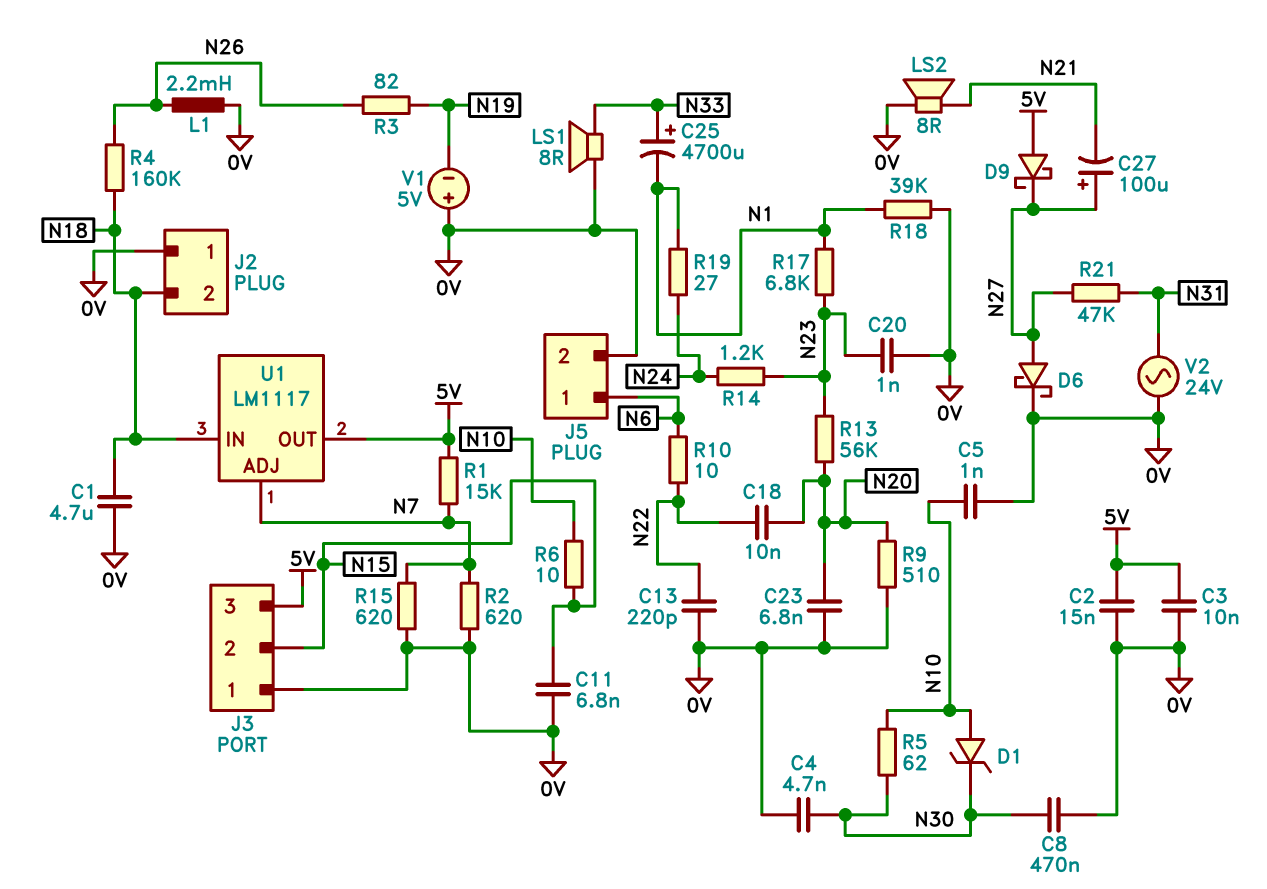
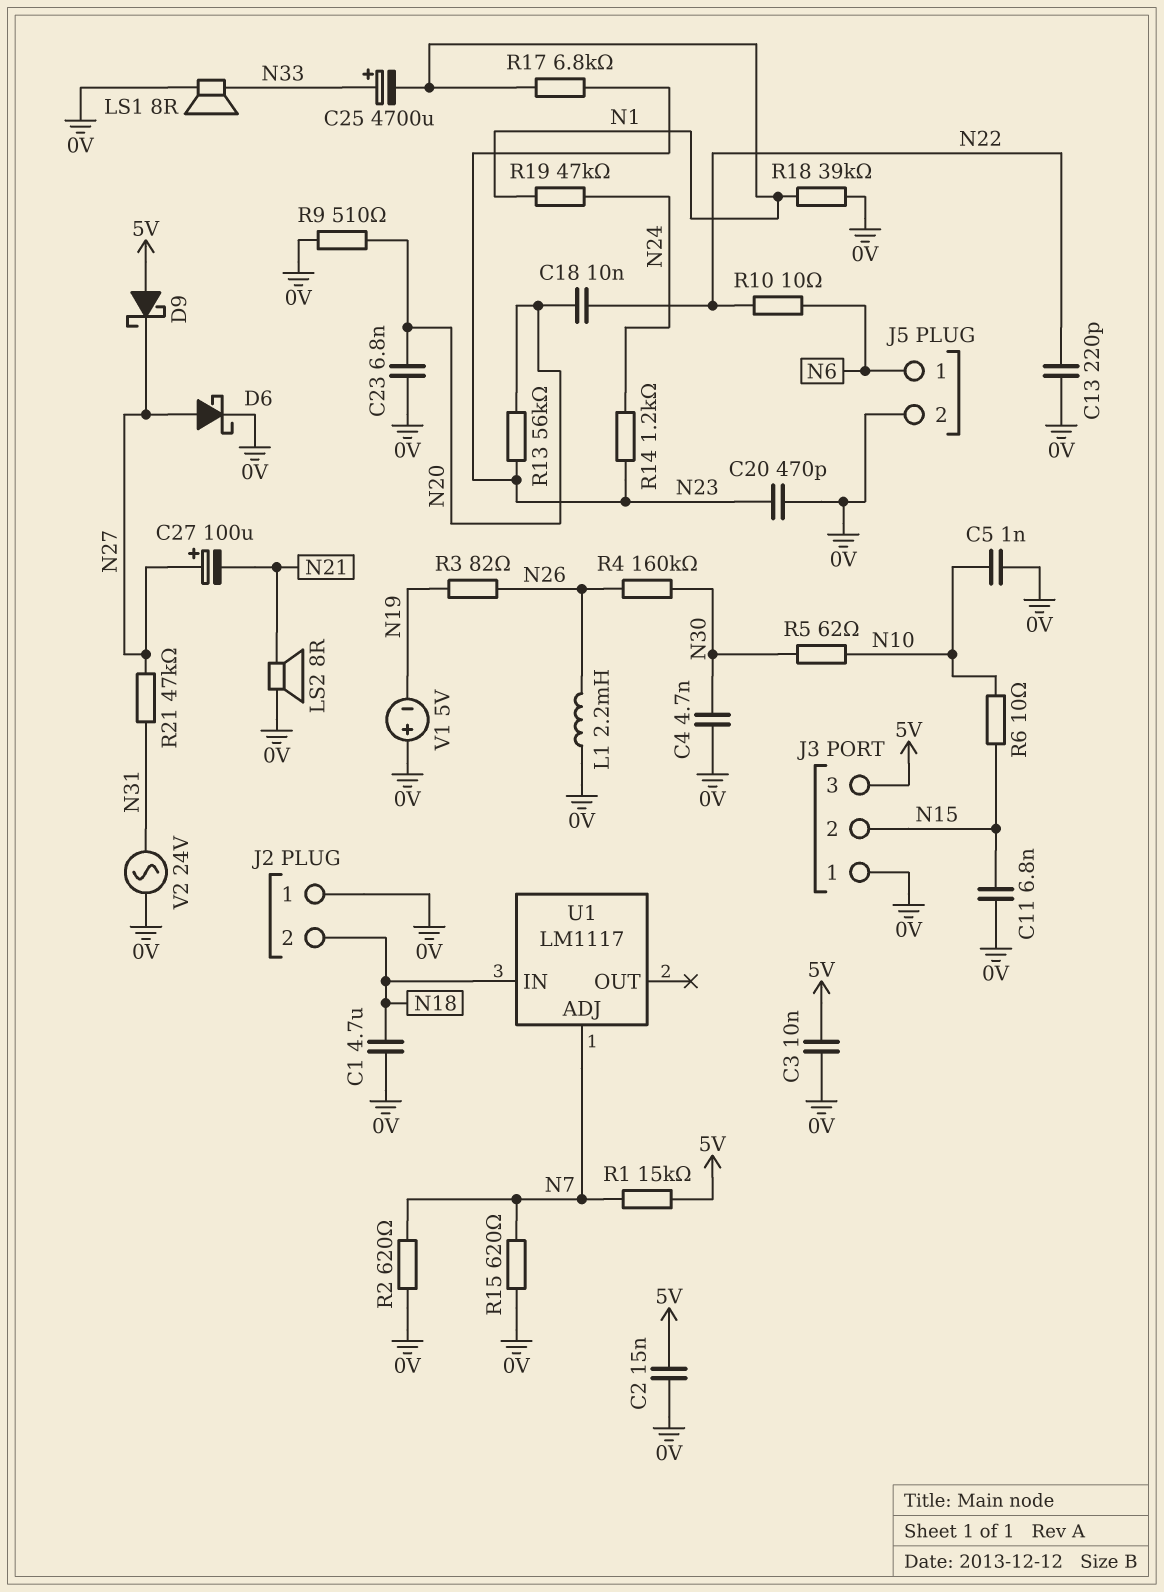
C8: 470nF (0V, N30) -> none
C20: 1nF (0V, N23) -> 470pF (0V, N23)
D1: zener (A N10, K N30) -> none
R4: 160k (N18, N26) -> 160k (N26, N30)
R19: 27 (N1, N24) -> 47k (N1, N24)
U1 pin OUT: 5V -> none

